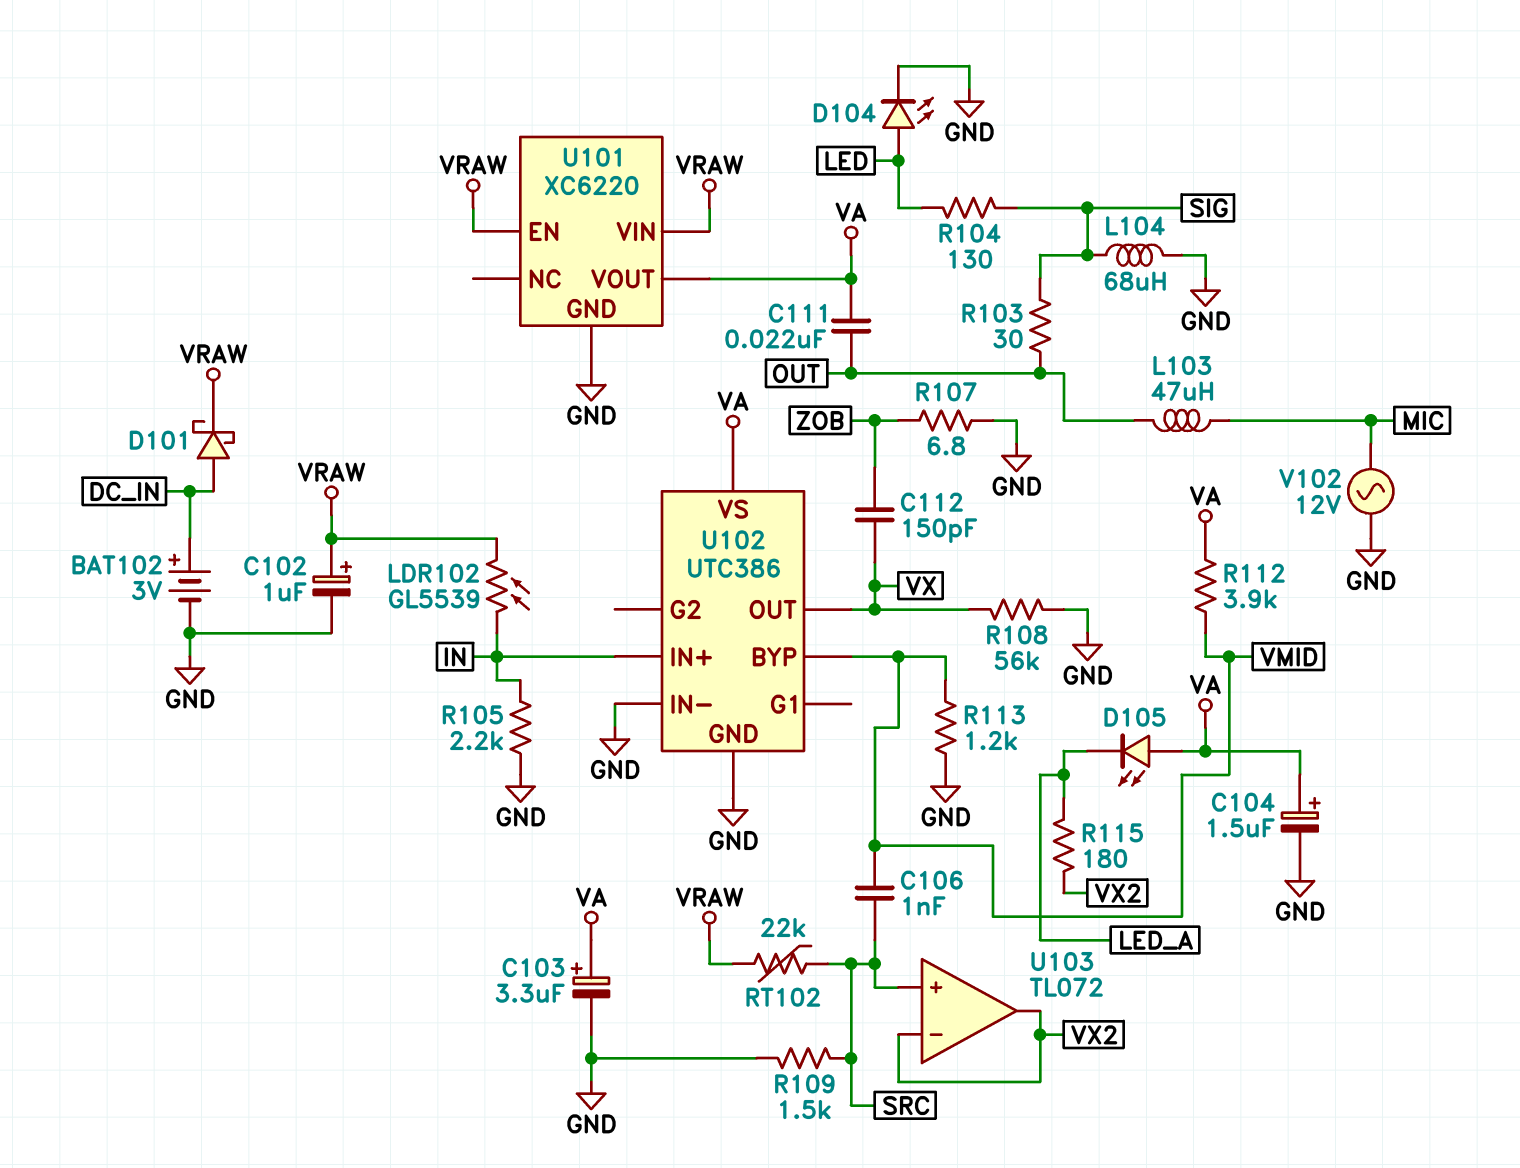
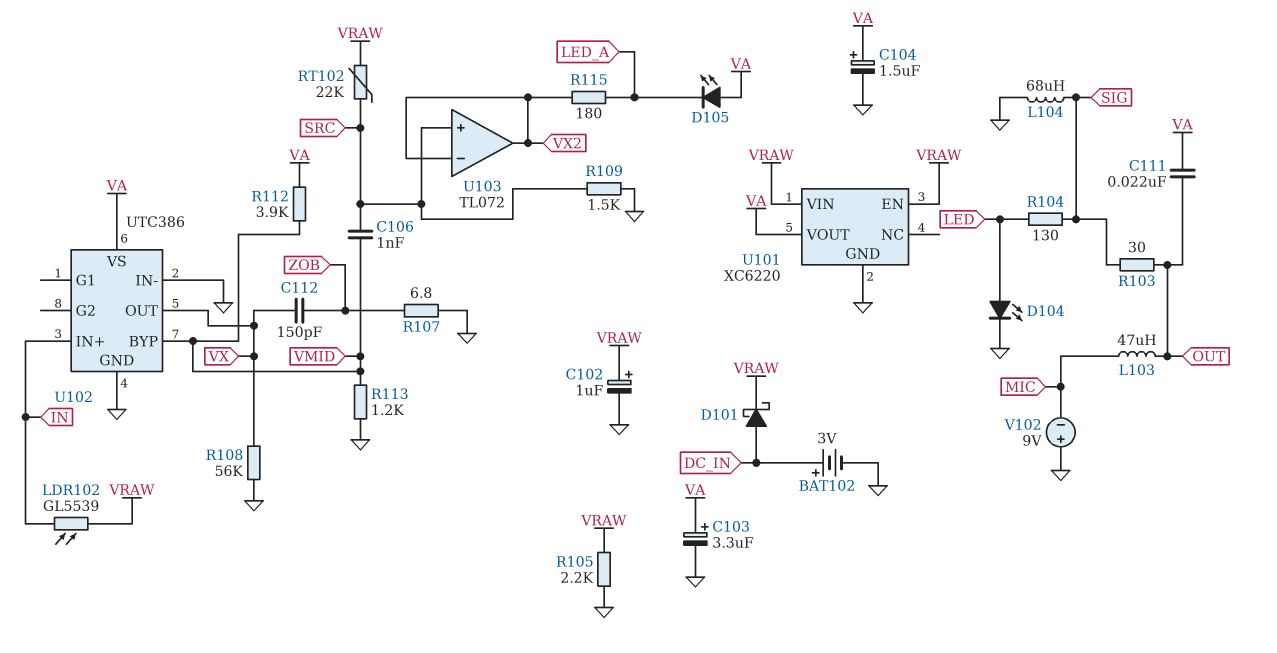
R105: 2.2k (GND, IN) -> 2.2k (GND, VRAW)
V102: AC 12V (GND, MIC) -> 9V (plus GND, minus MIC)

